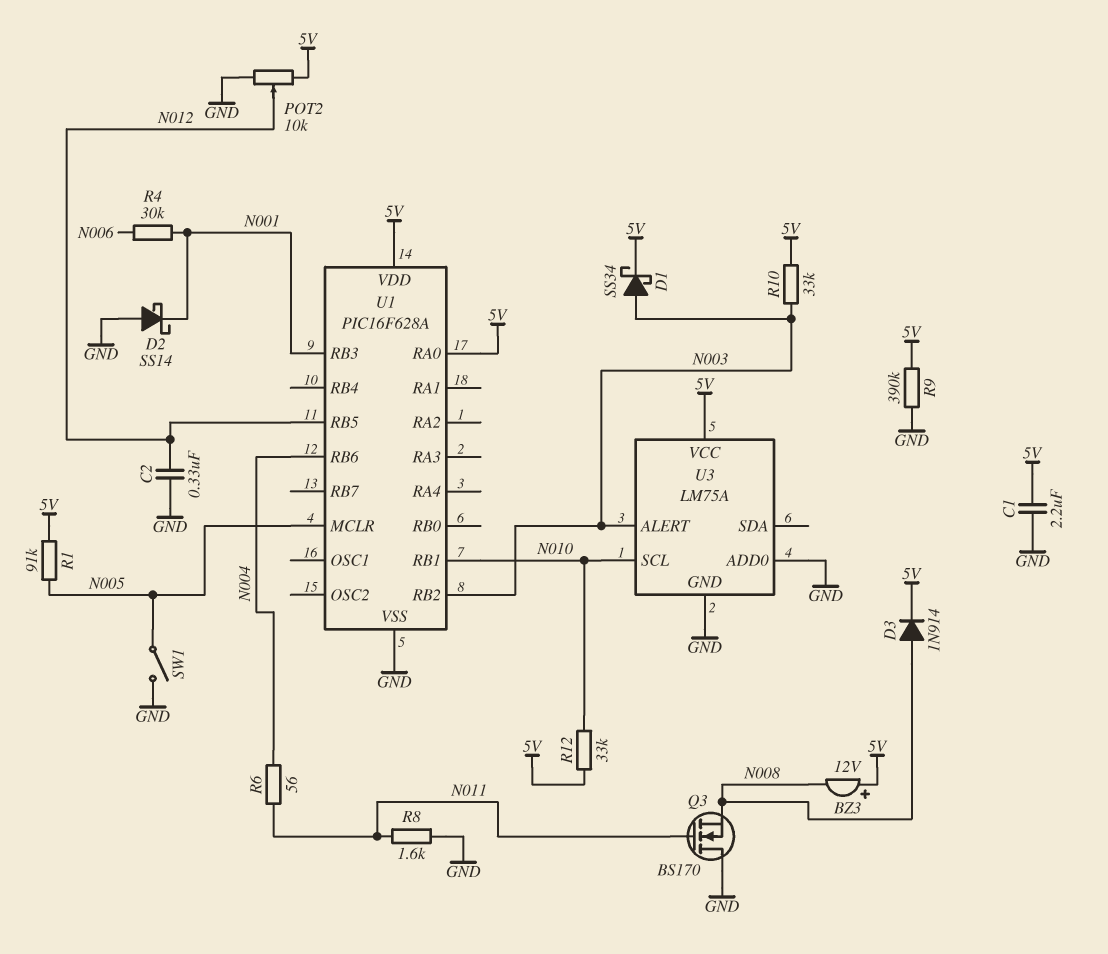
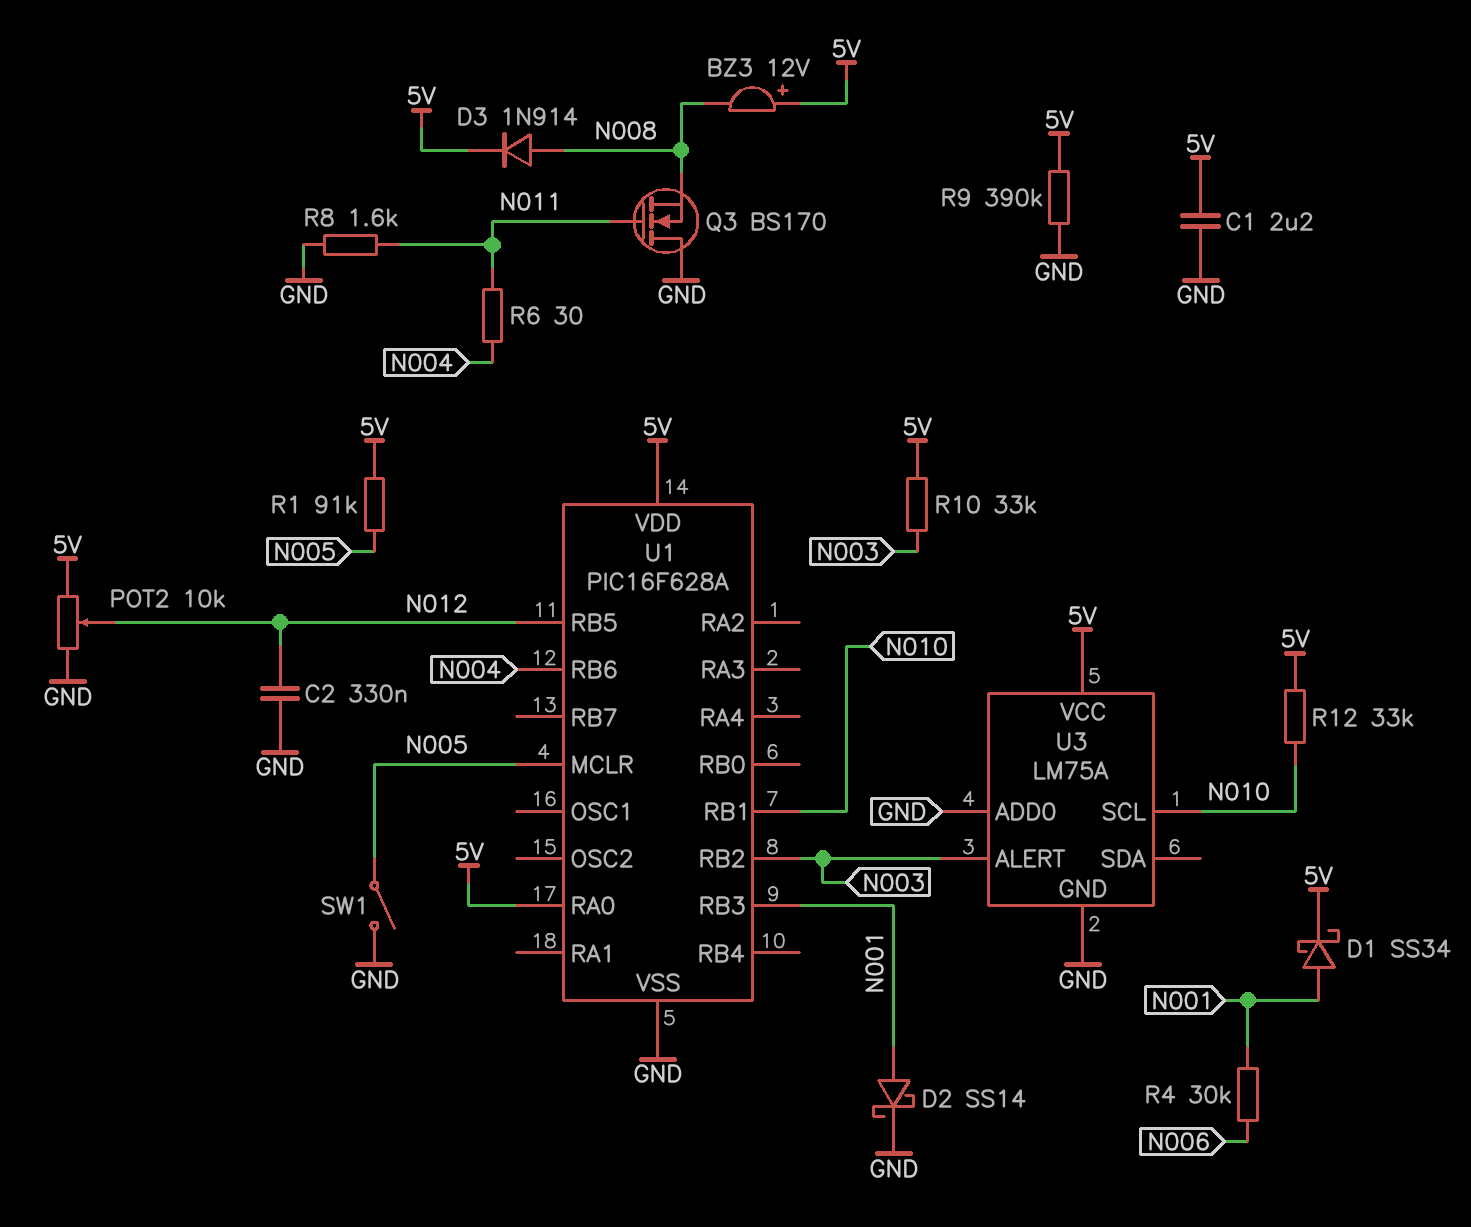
D1: schottky SS34 (A N003, K 5V) -> schottky SS34 (A N001, K 5V)
D2: schottky SS14 (A GND, K N001) -> schottky SS14 (A N001, K GND)
R6: 56 (N004, N011) -> 30 (N004, N011)

